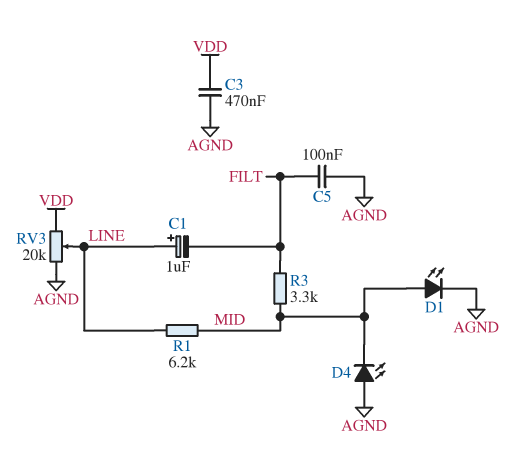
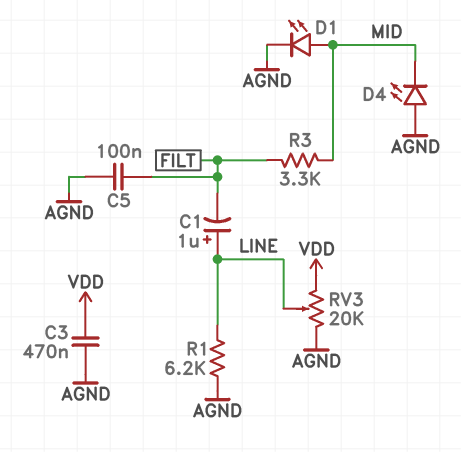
R1: 6.2k (LINE, MID) -> 6.2k (AGND, LINE)

